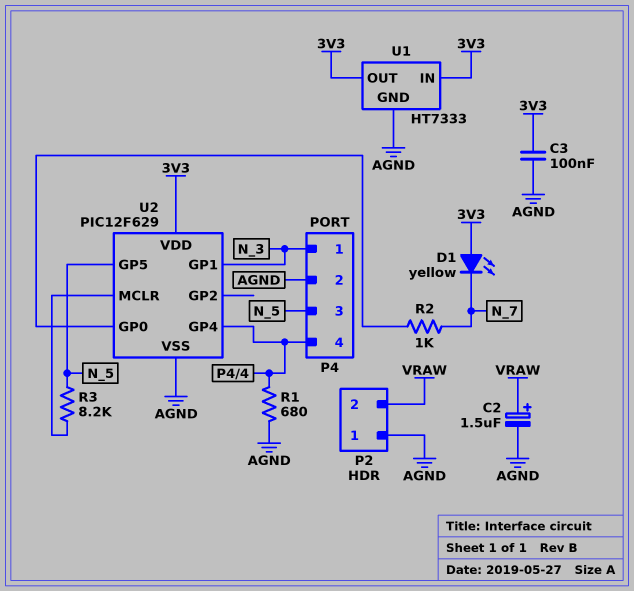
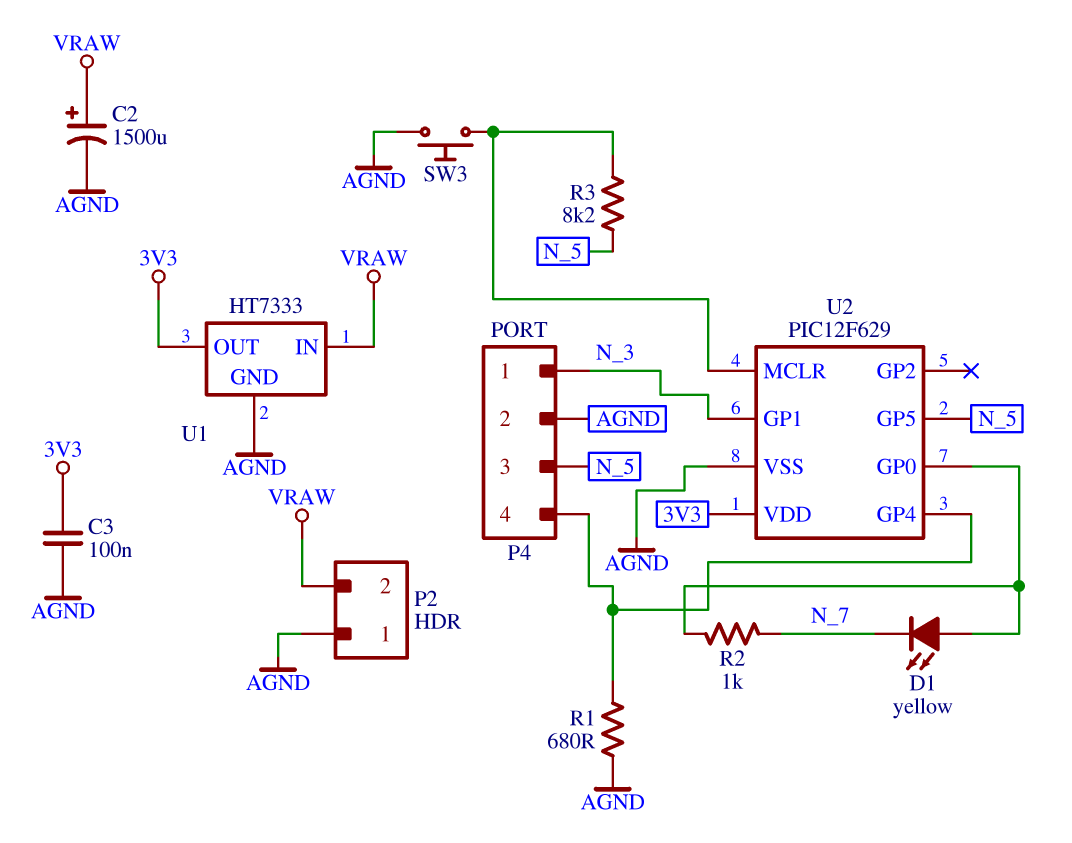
C2: 1.5uF (plus VRAW, minus AGND) -> 1500uF (plus VRAW, minus AGND)
D1: LED yellow (A 3V3, K N_7) -> LED yellow (A U2/GP0, K N_7)
SW3: none -> button (AGND, U2/MCLR)
U1 pin IN: 3V3 -> VRAW

